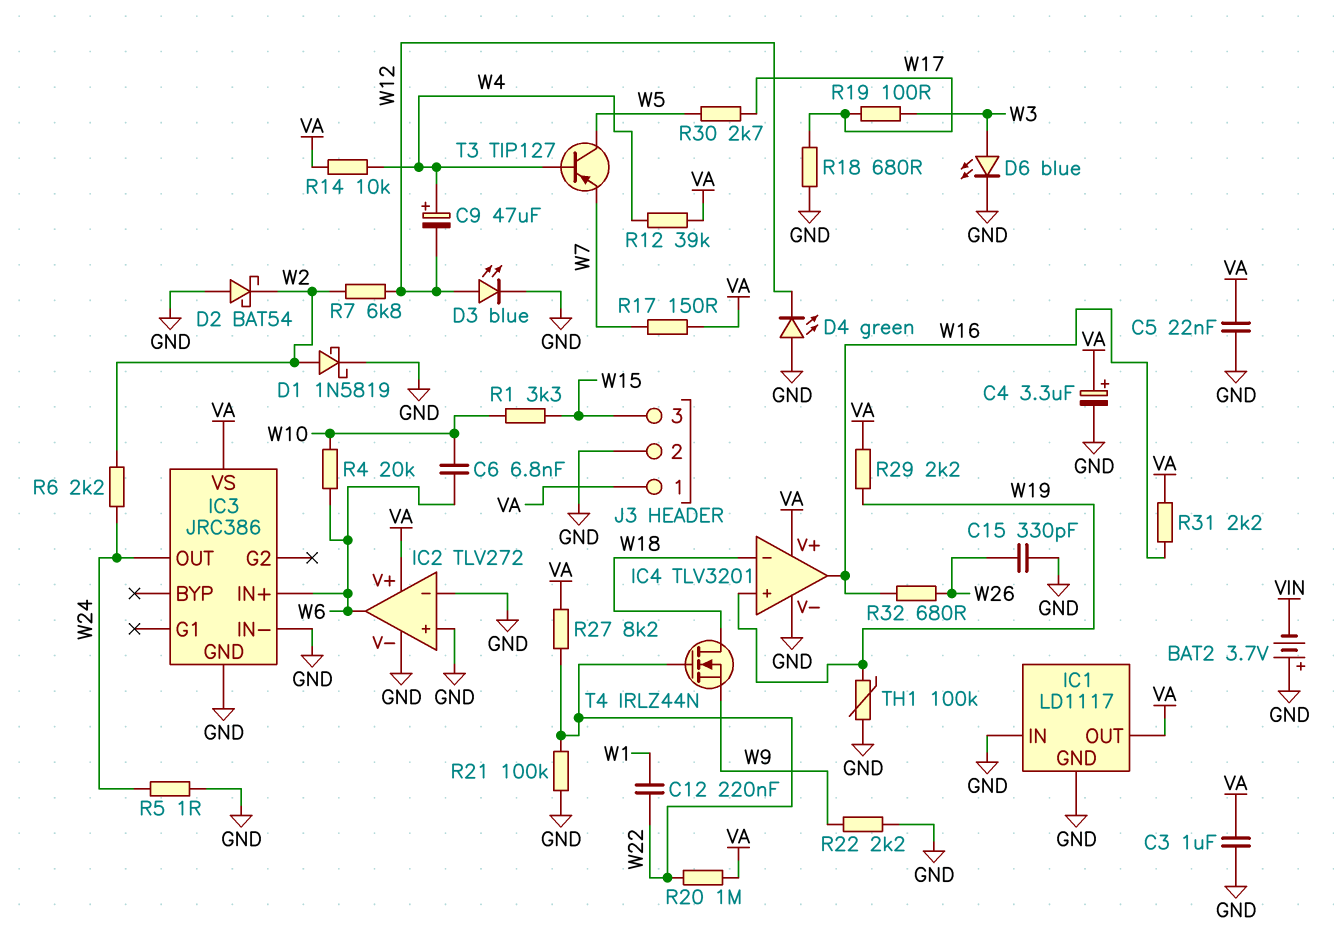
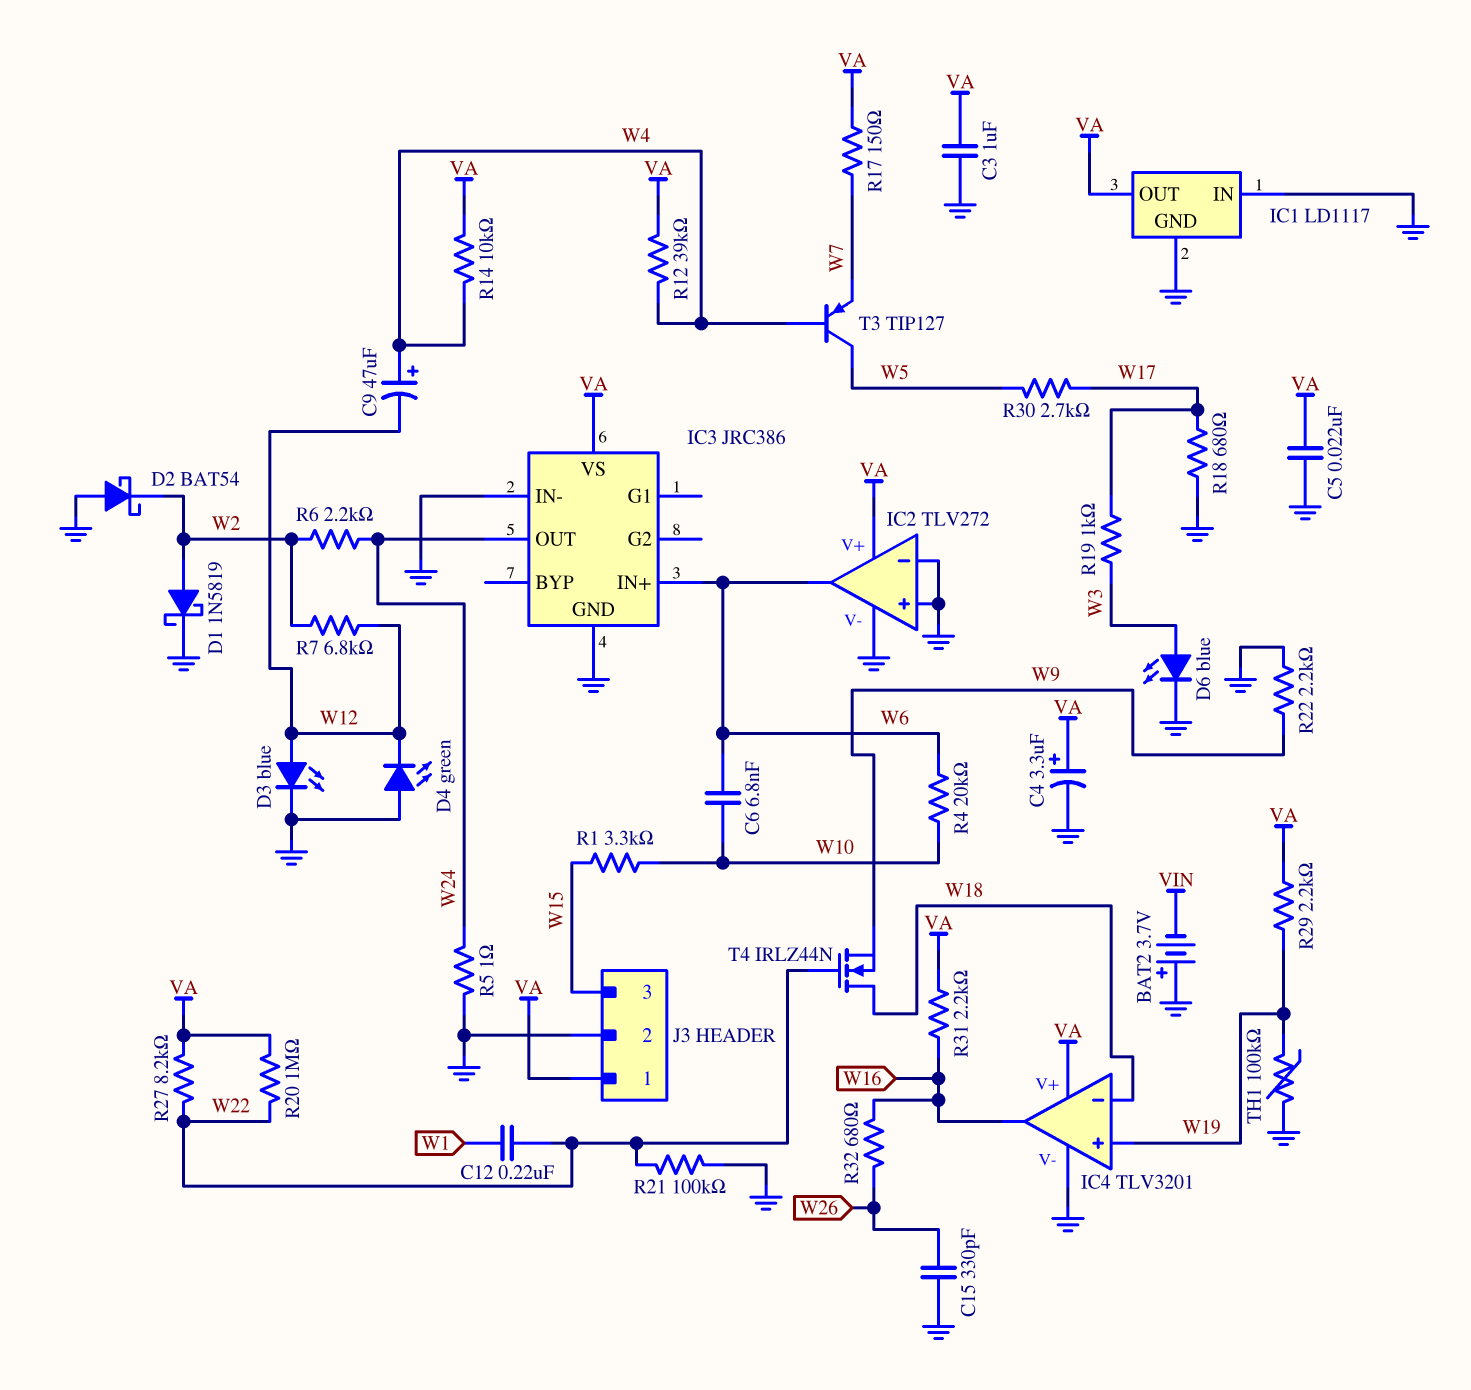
R19: 100 (W3, W17) -> 1k (W3, W17)

